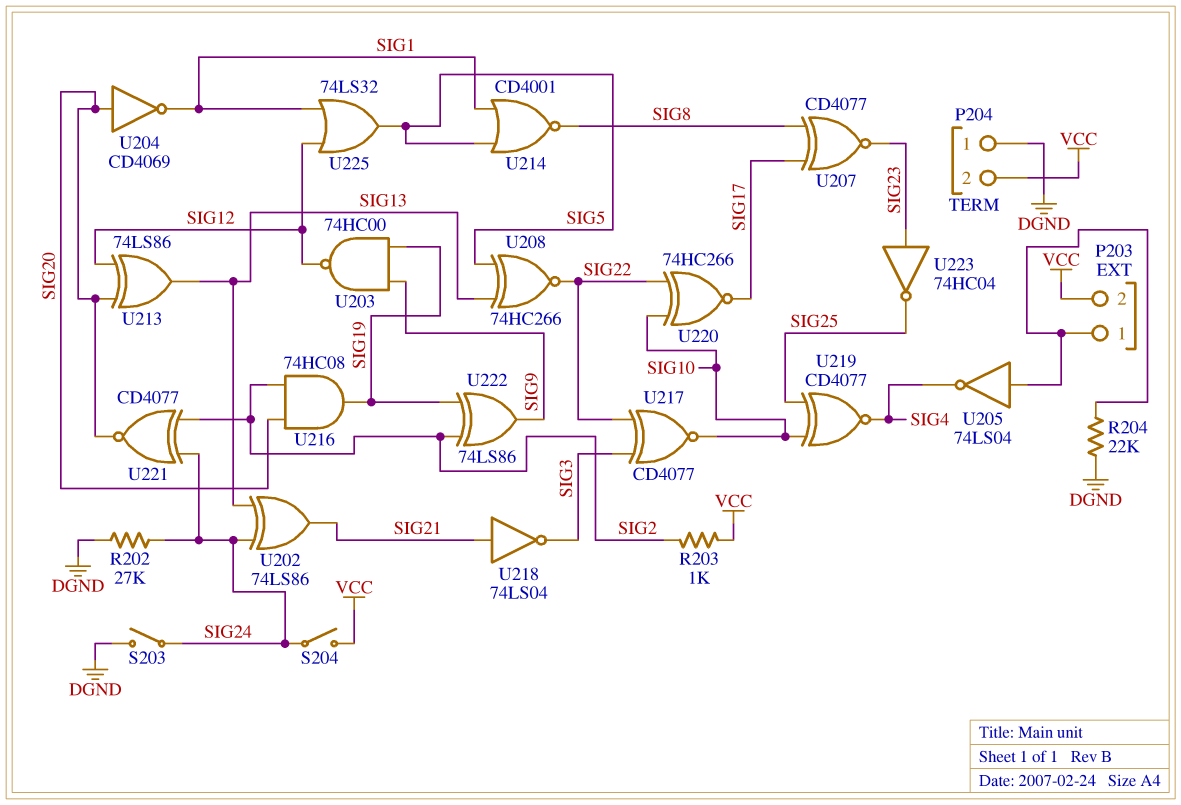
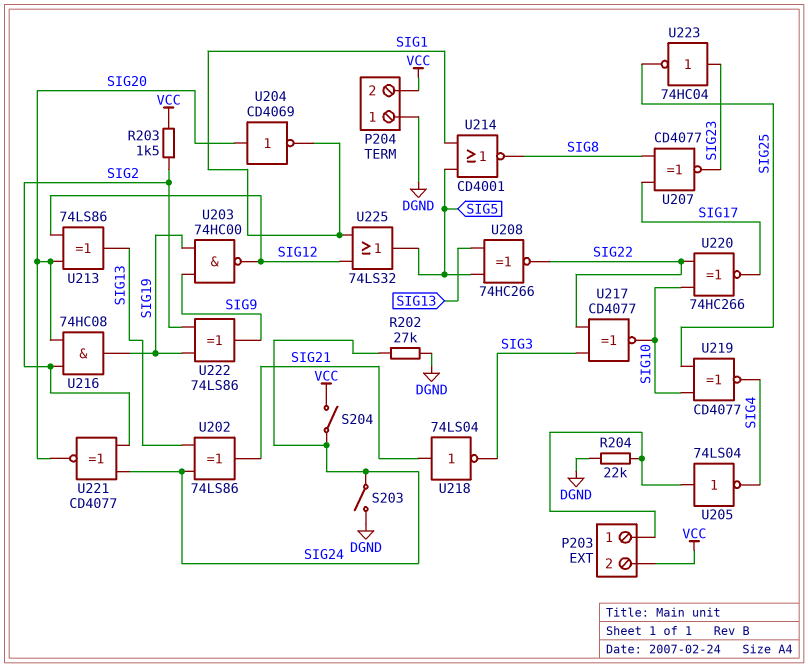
R203: 1k (SIG2, VCC) -> 1.5k (SIG2, VCC)

